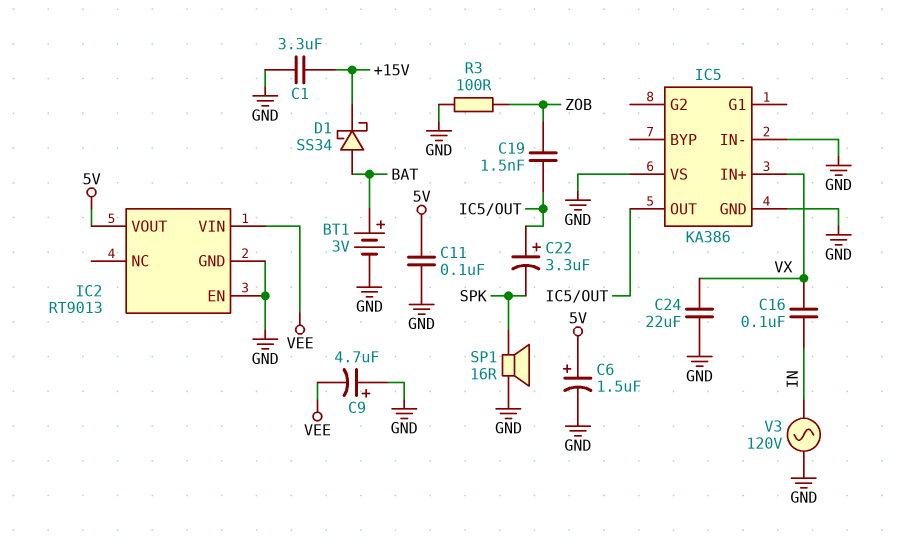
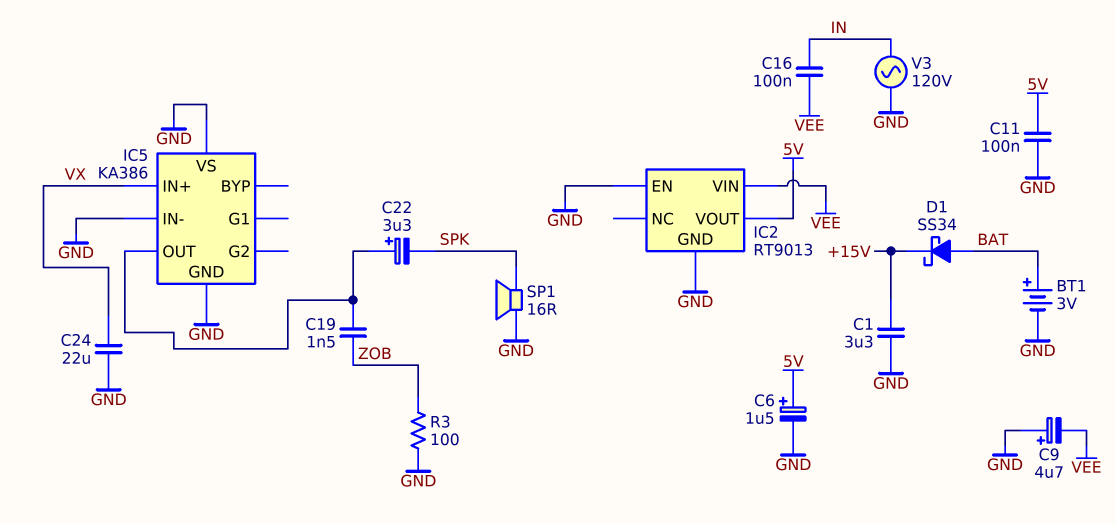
C16: 100nF (IN, VX) -> 100nF (IN, VEE)

